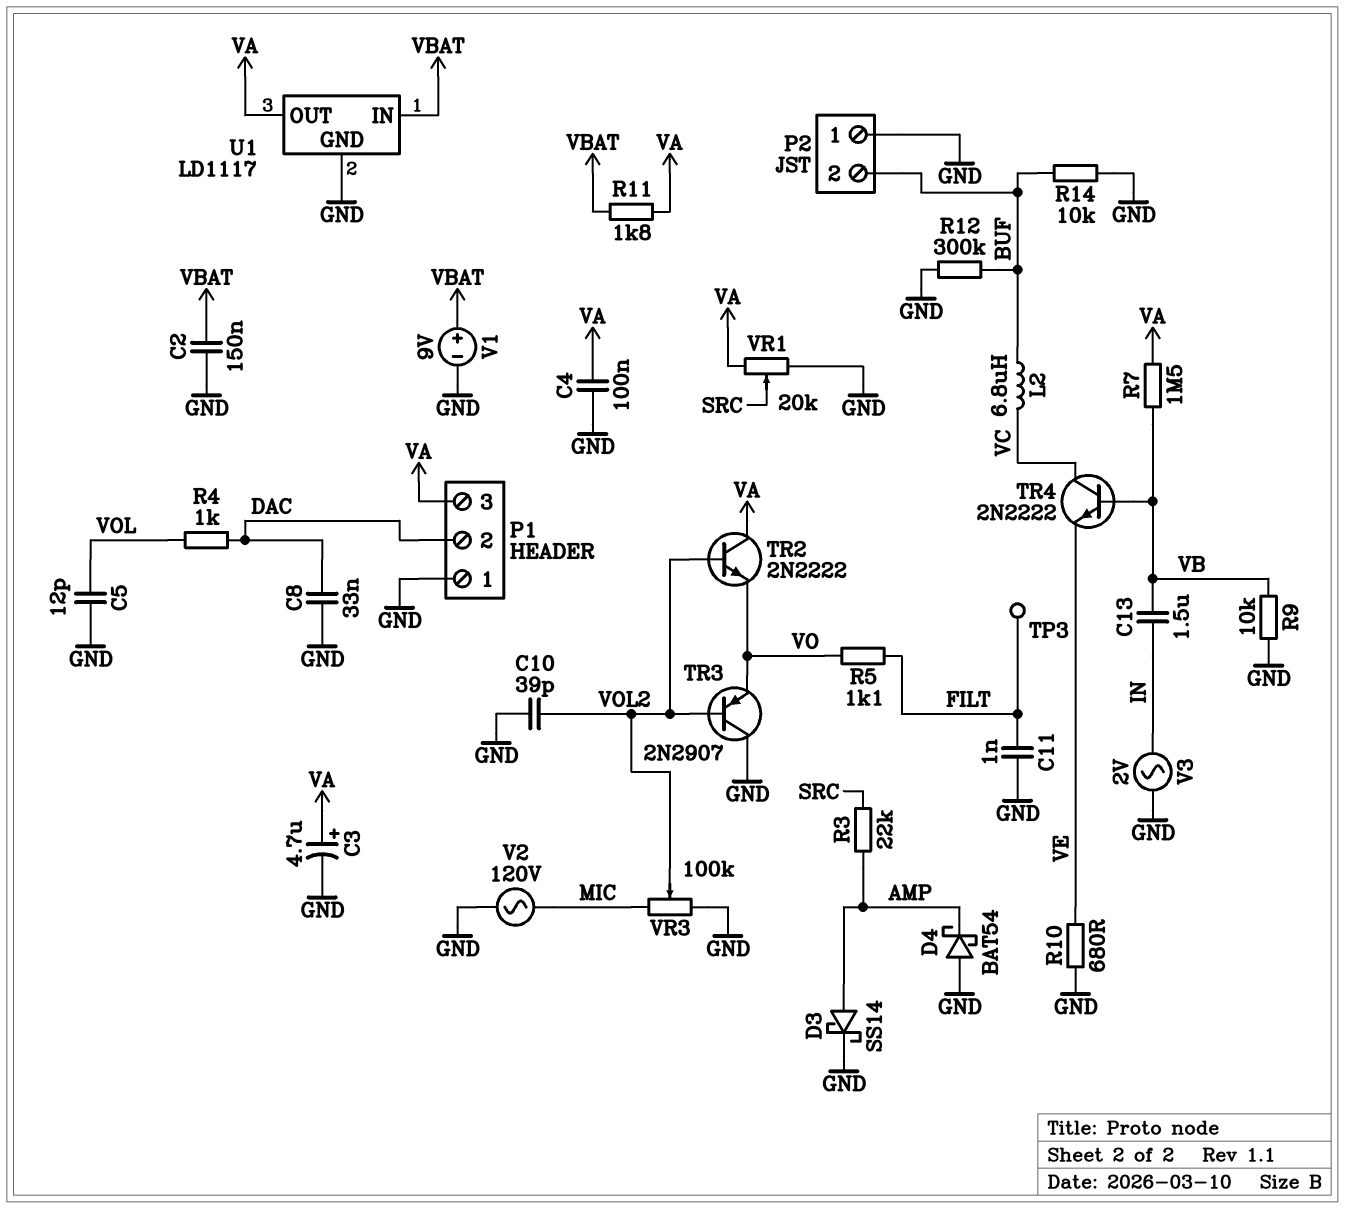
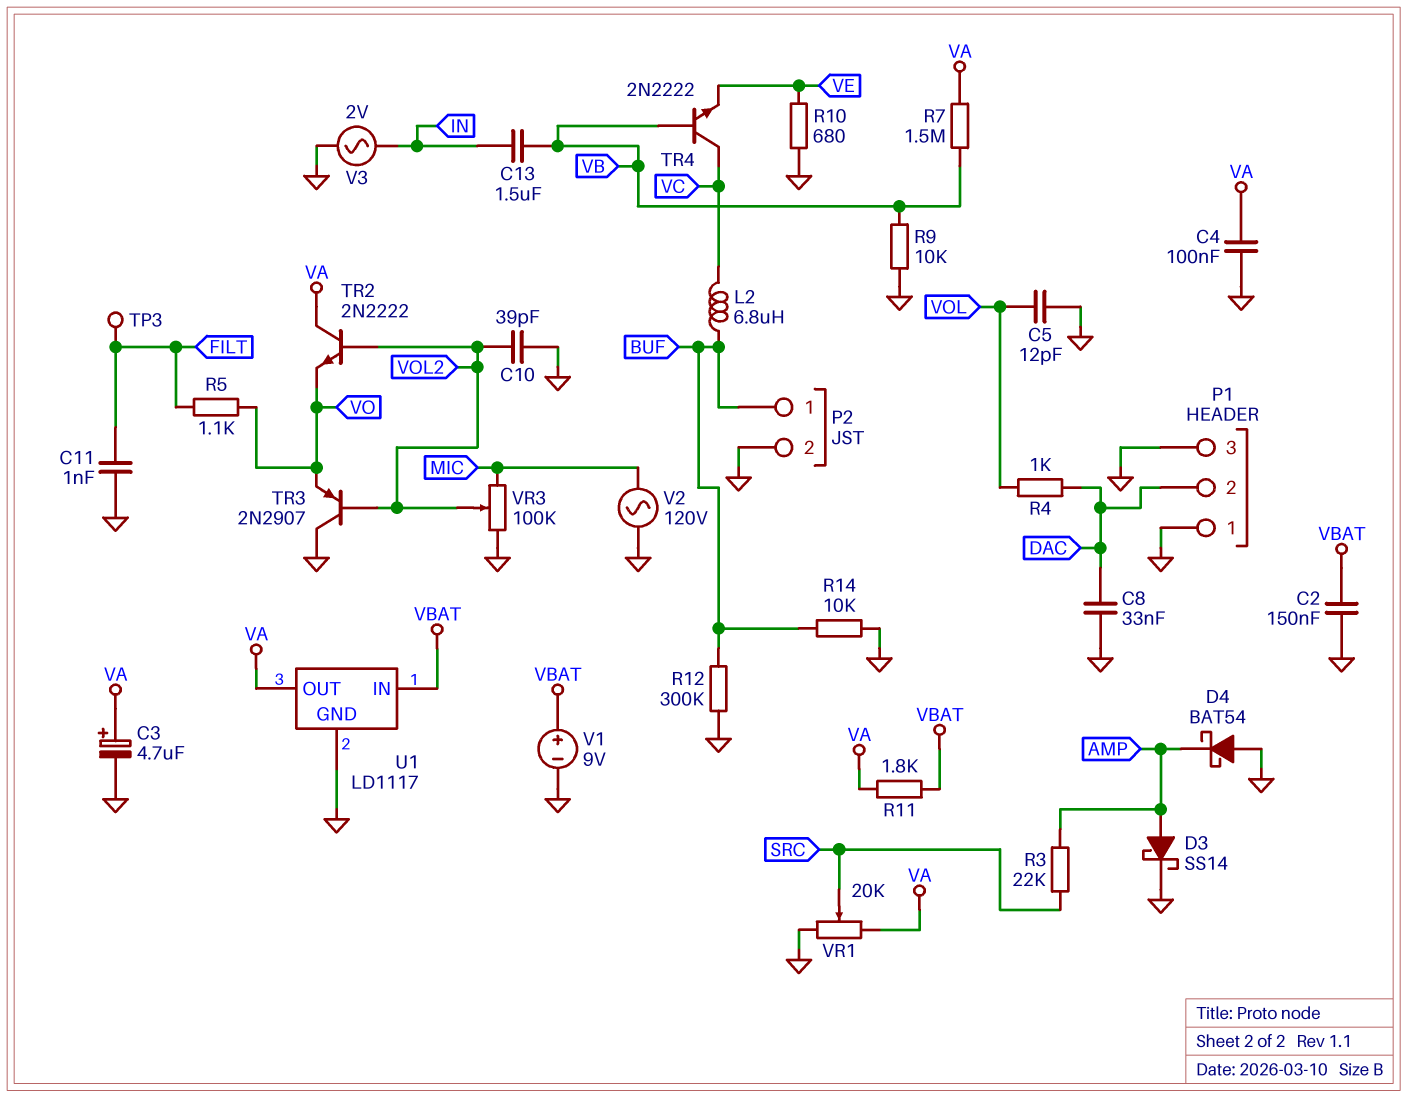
P1 pin 3: VA -> GND
P2 pin 1: GND -> BUF
P2 pin 2: BUF -> GND

